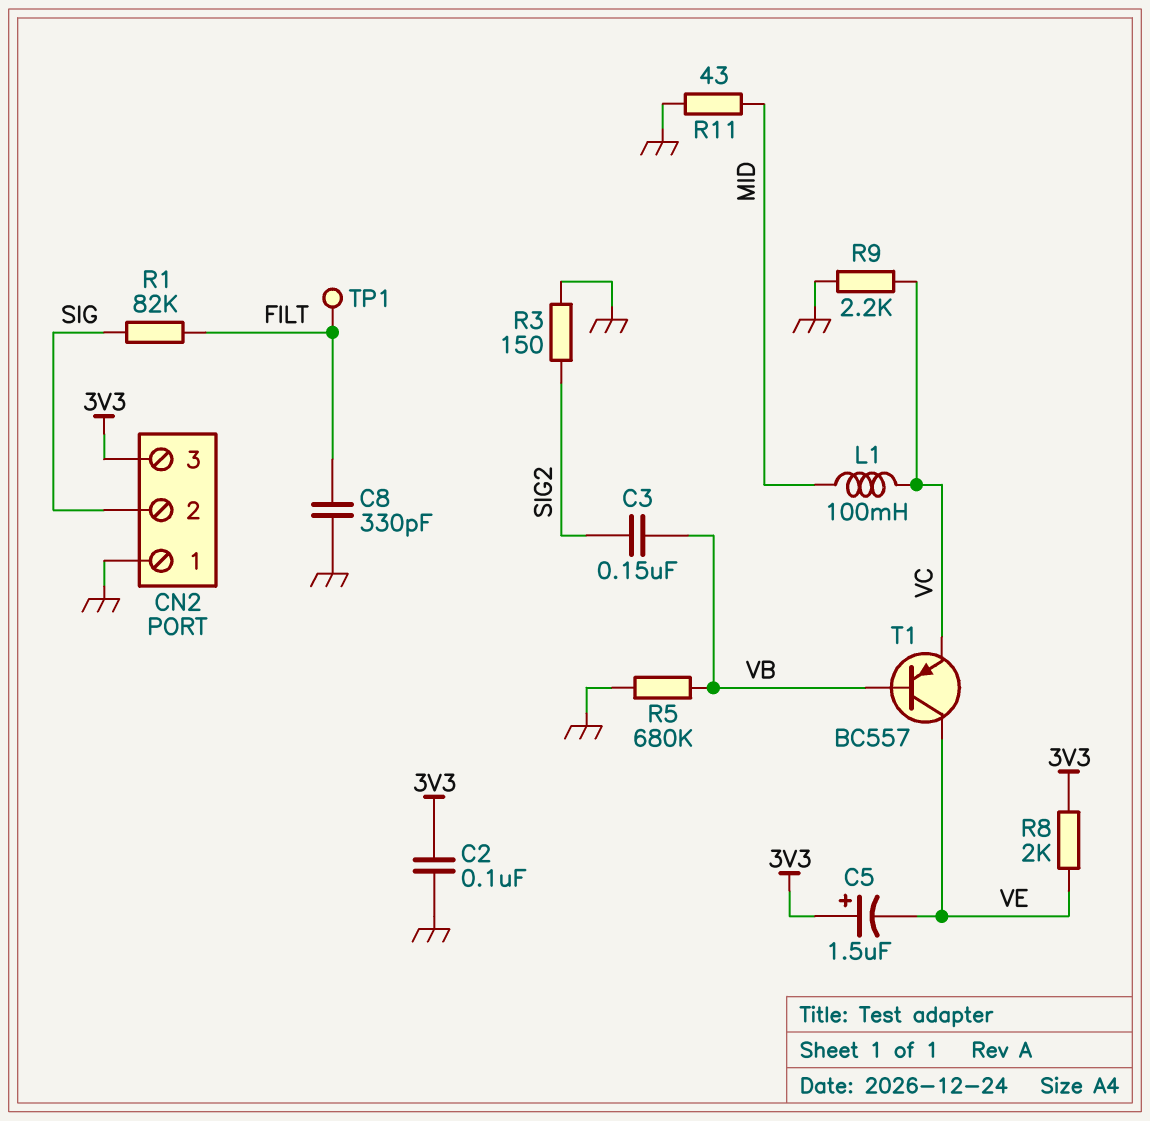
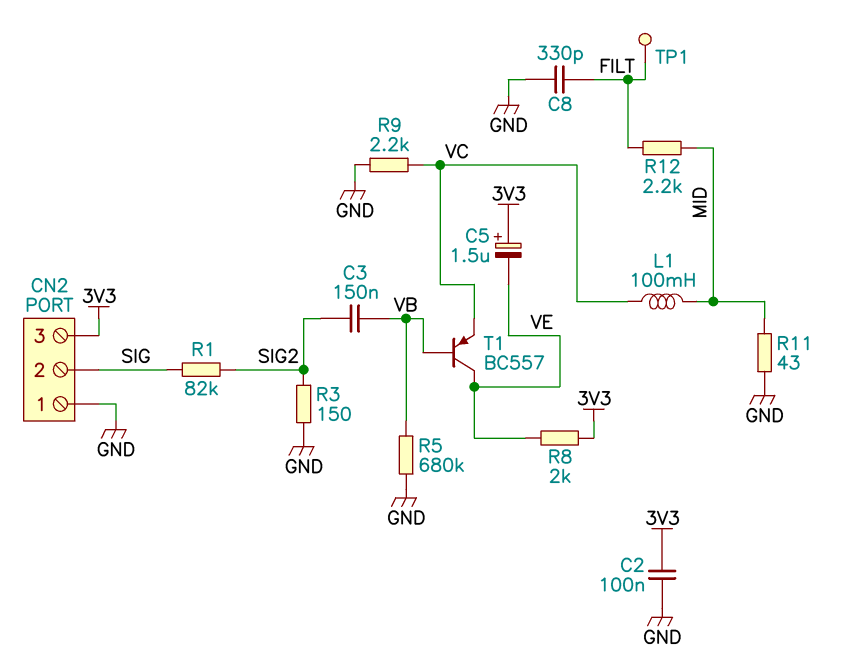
R1: 82k (FILT, SIG) -> 82k (SIG, SIG2)
R12: none -> 2.2k (FILT, MID)

